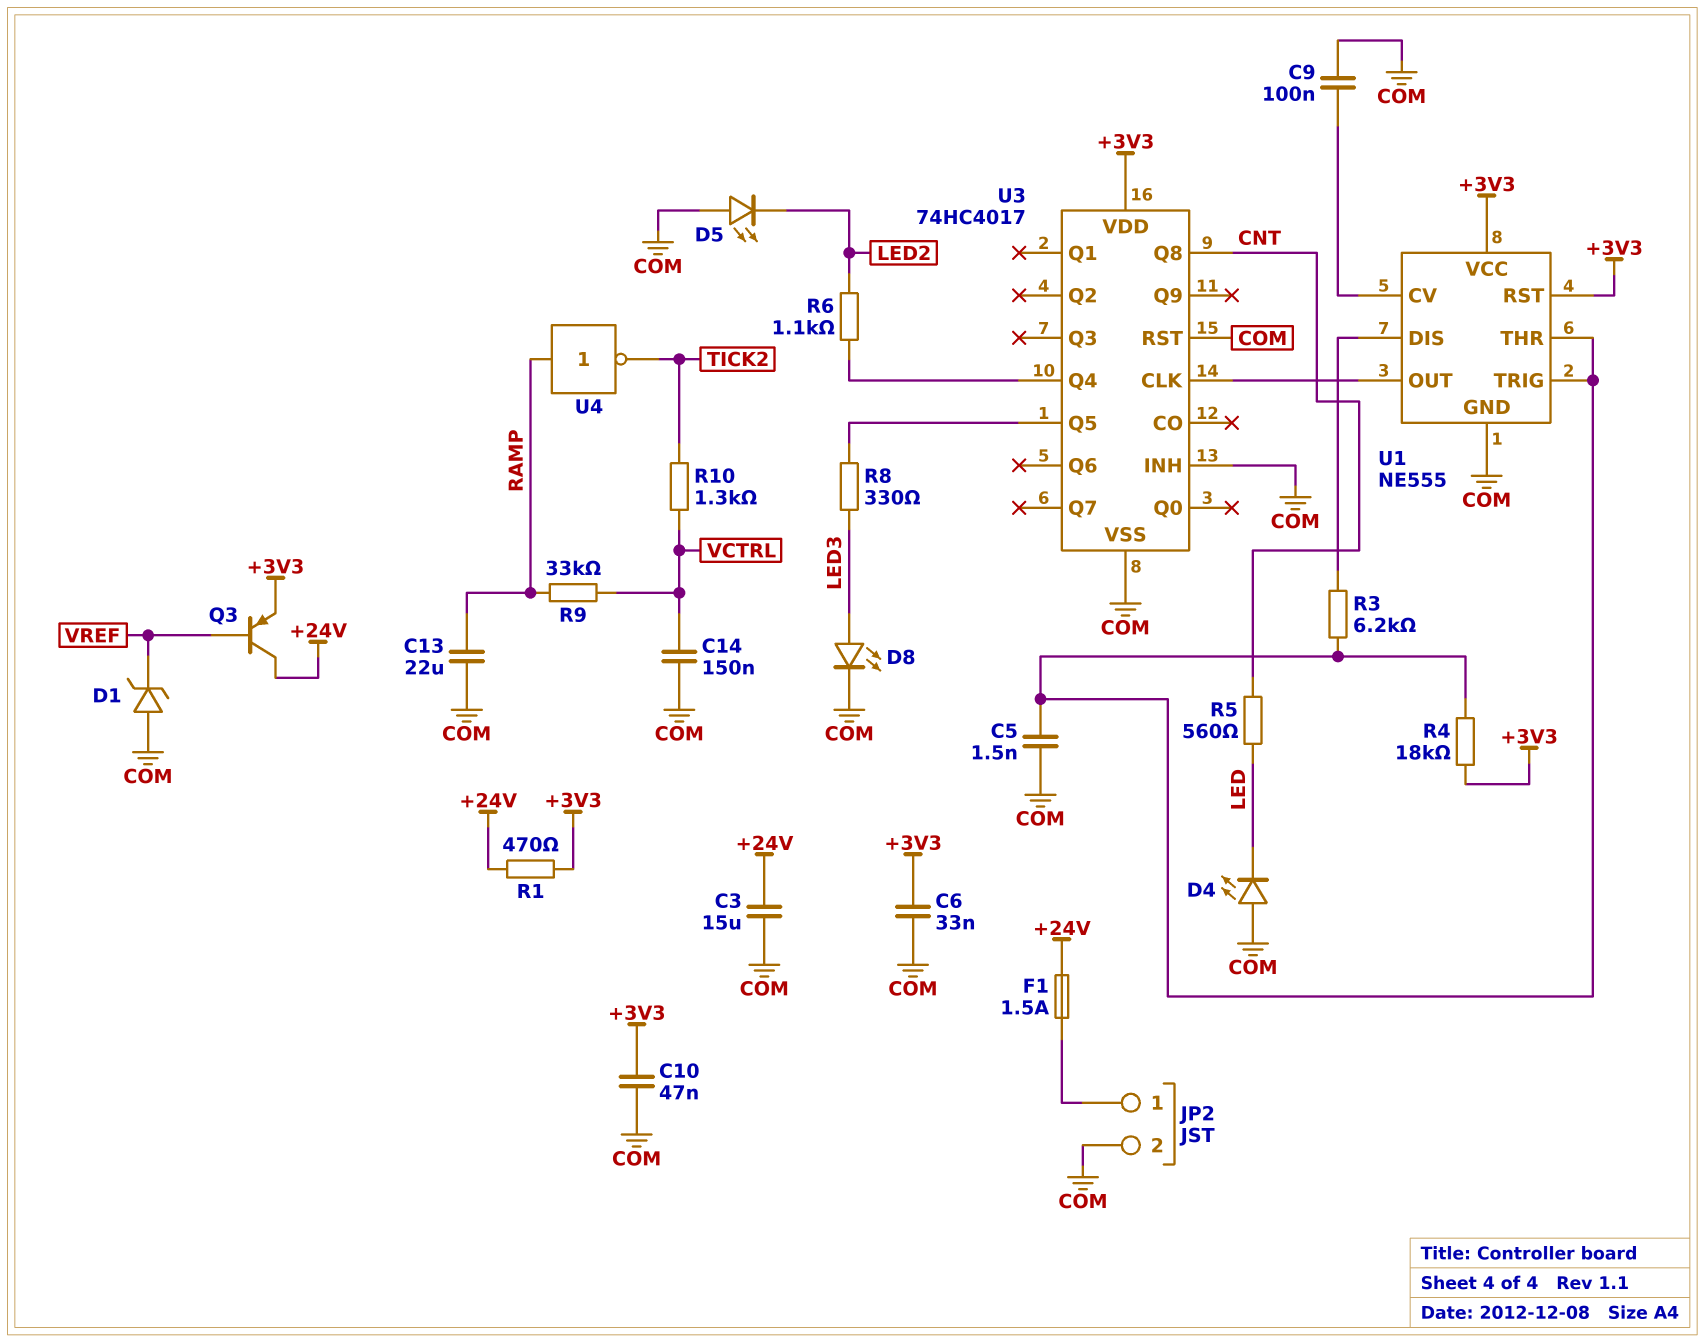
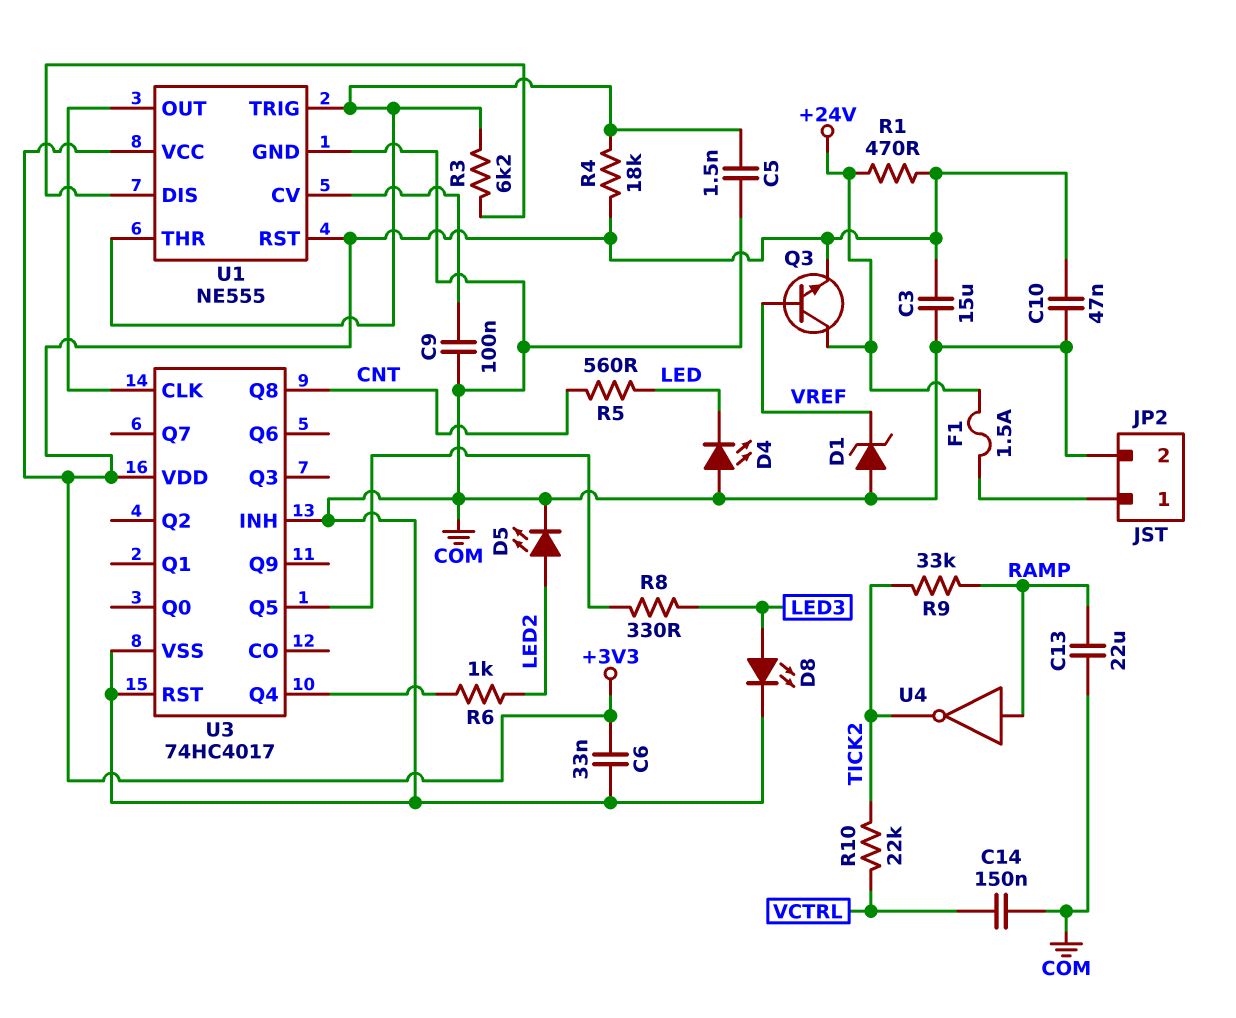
C3: 15uF (+24V, COM) -> 15uF (+3V3, COM)
D5: LED (A COM, K LED2) -> LED (A LED2, K COM)
Q3: PNP (B VREF, C +24V, E +3V3) -> NPN (B VREF, C +24V, E +3V3)
R6: 1.1k (LED2, U3/Q4) -> 1k (LED2, U3/Q4)
R9: 33k (RAMP, VCTRL) -> 33k (RAMP, TICK2)
R10: 1.3k (TICK2, VCTRL) -> 22k (TICK2, VCTRL)

